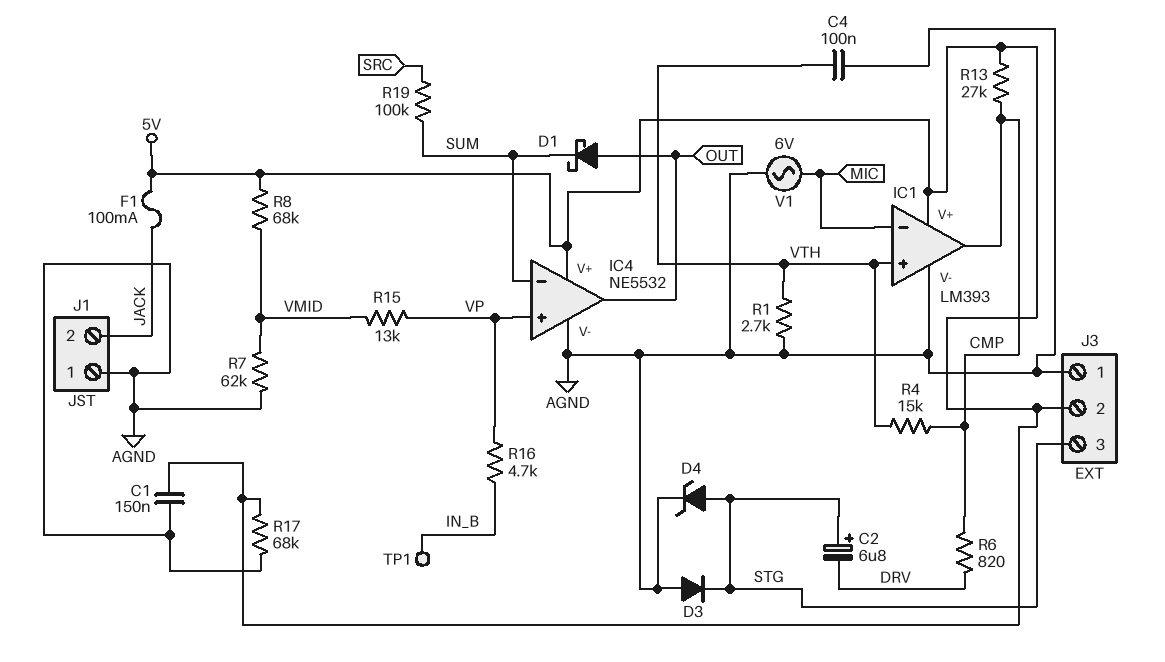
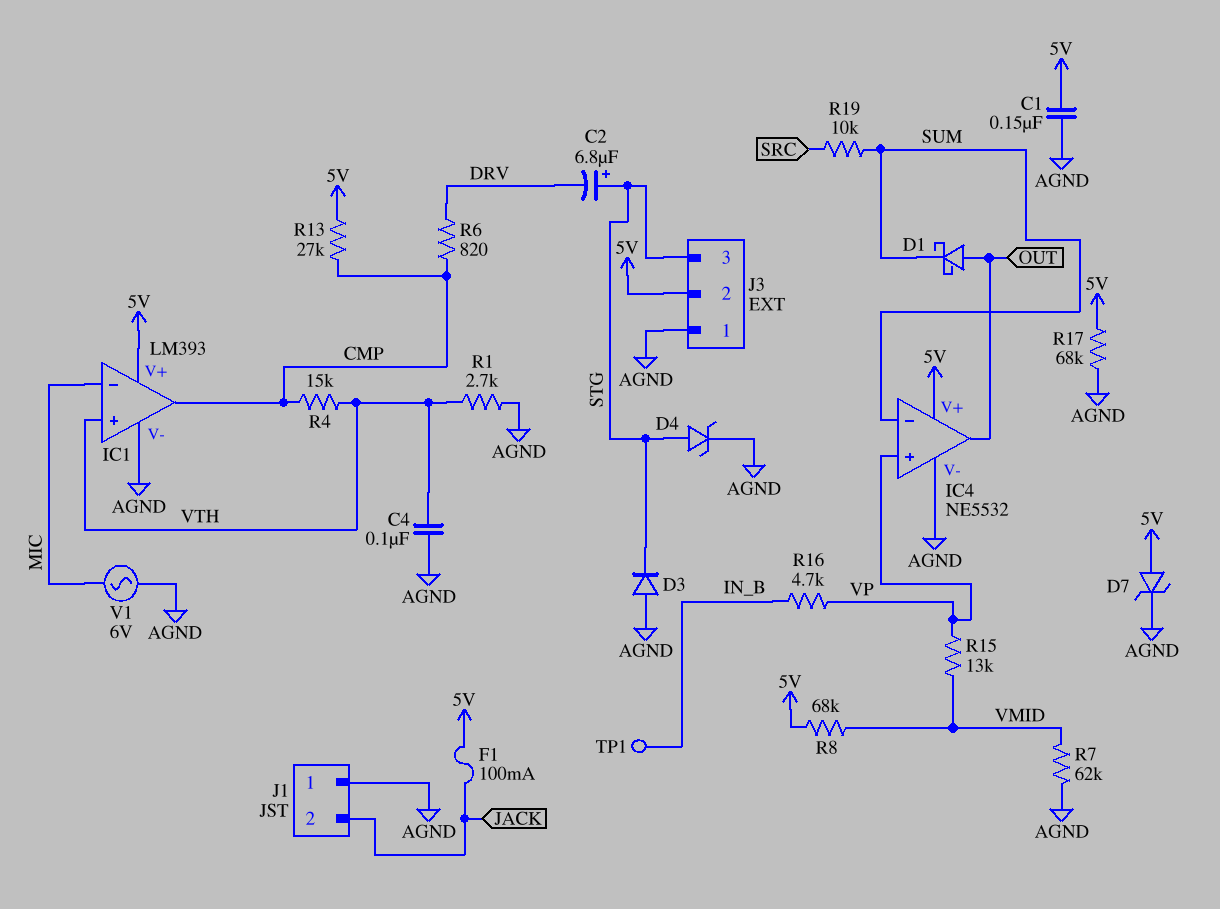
D7: none -> zener (A 5V, K AGND)
R19: 100k (SRC, SUM) -> 10k (SRC, SUM)

